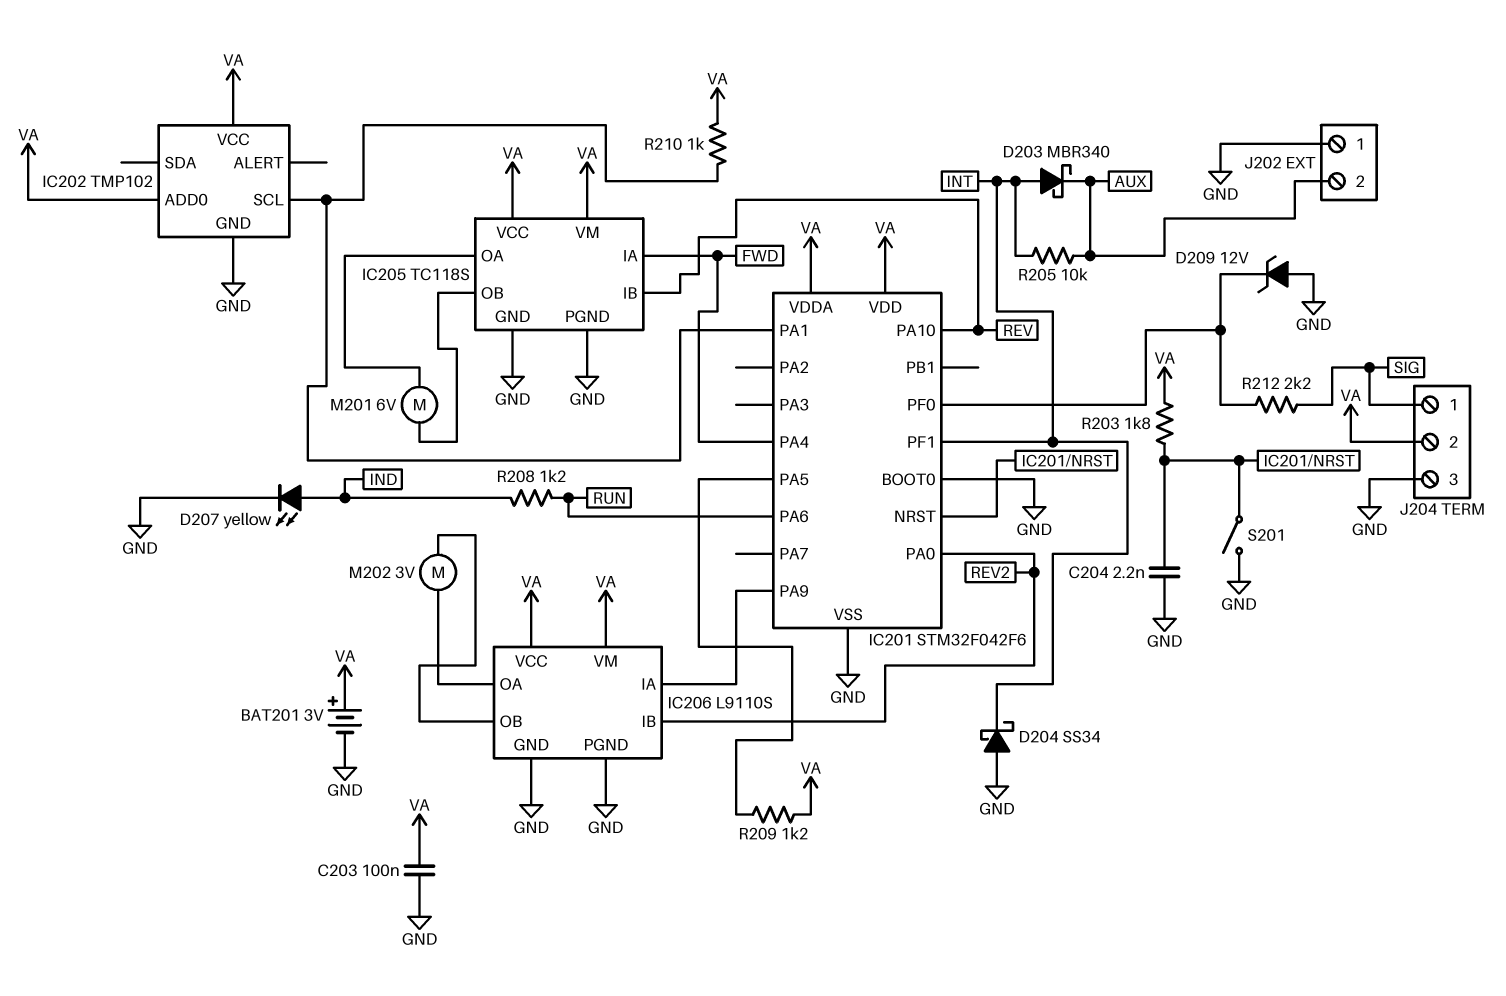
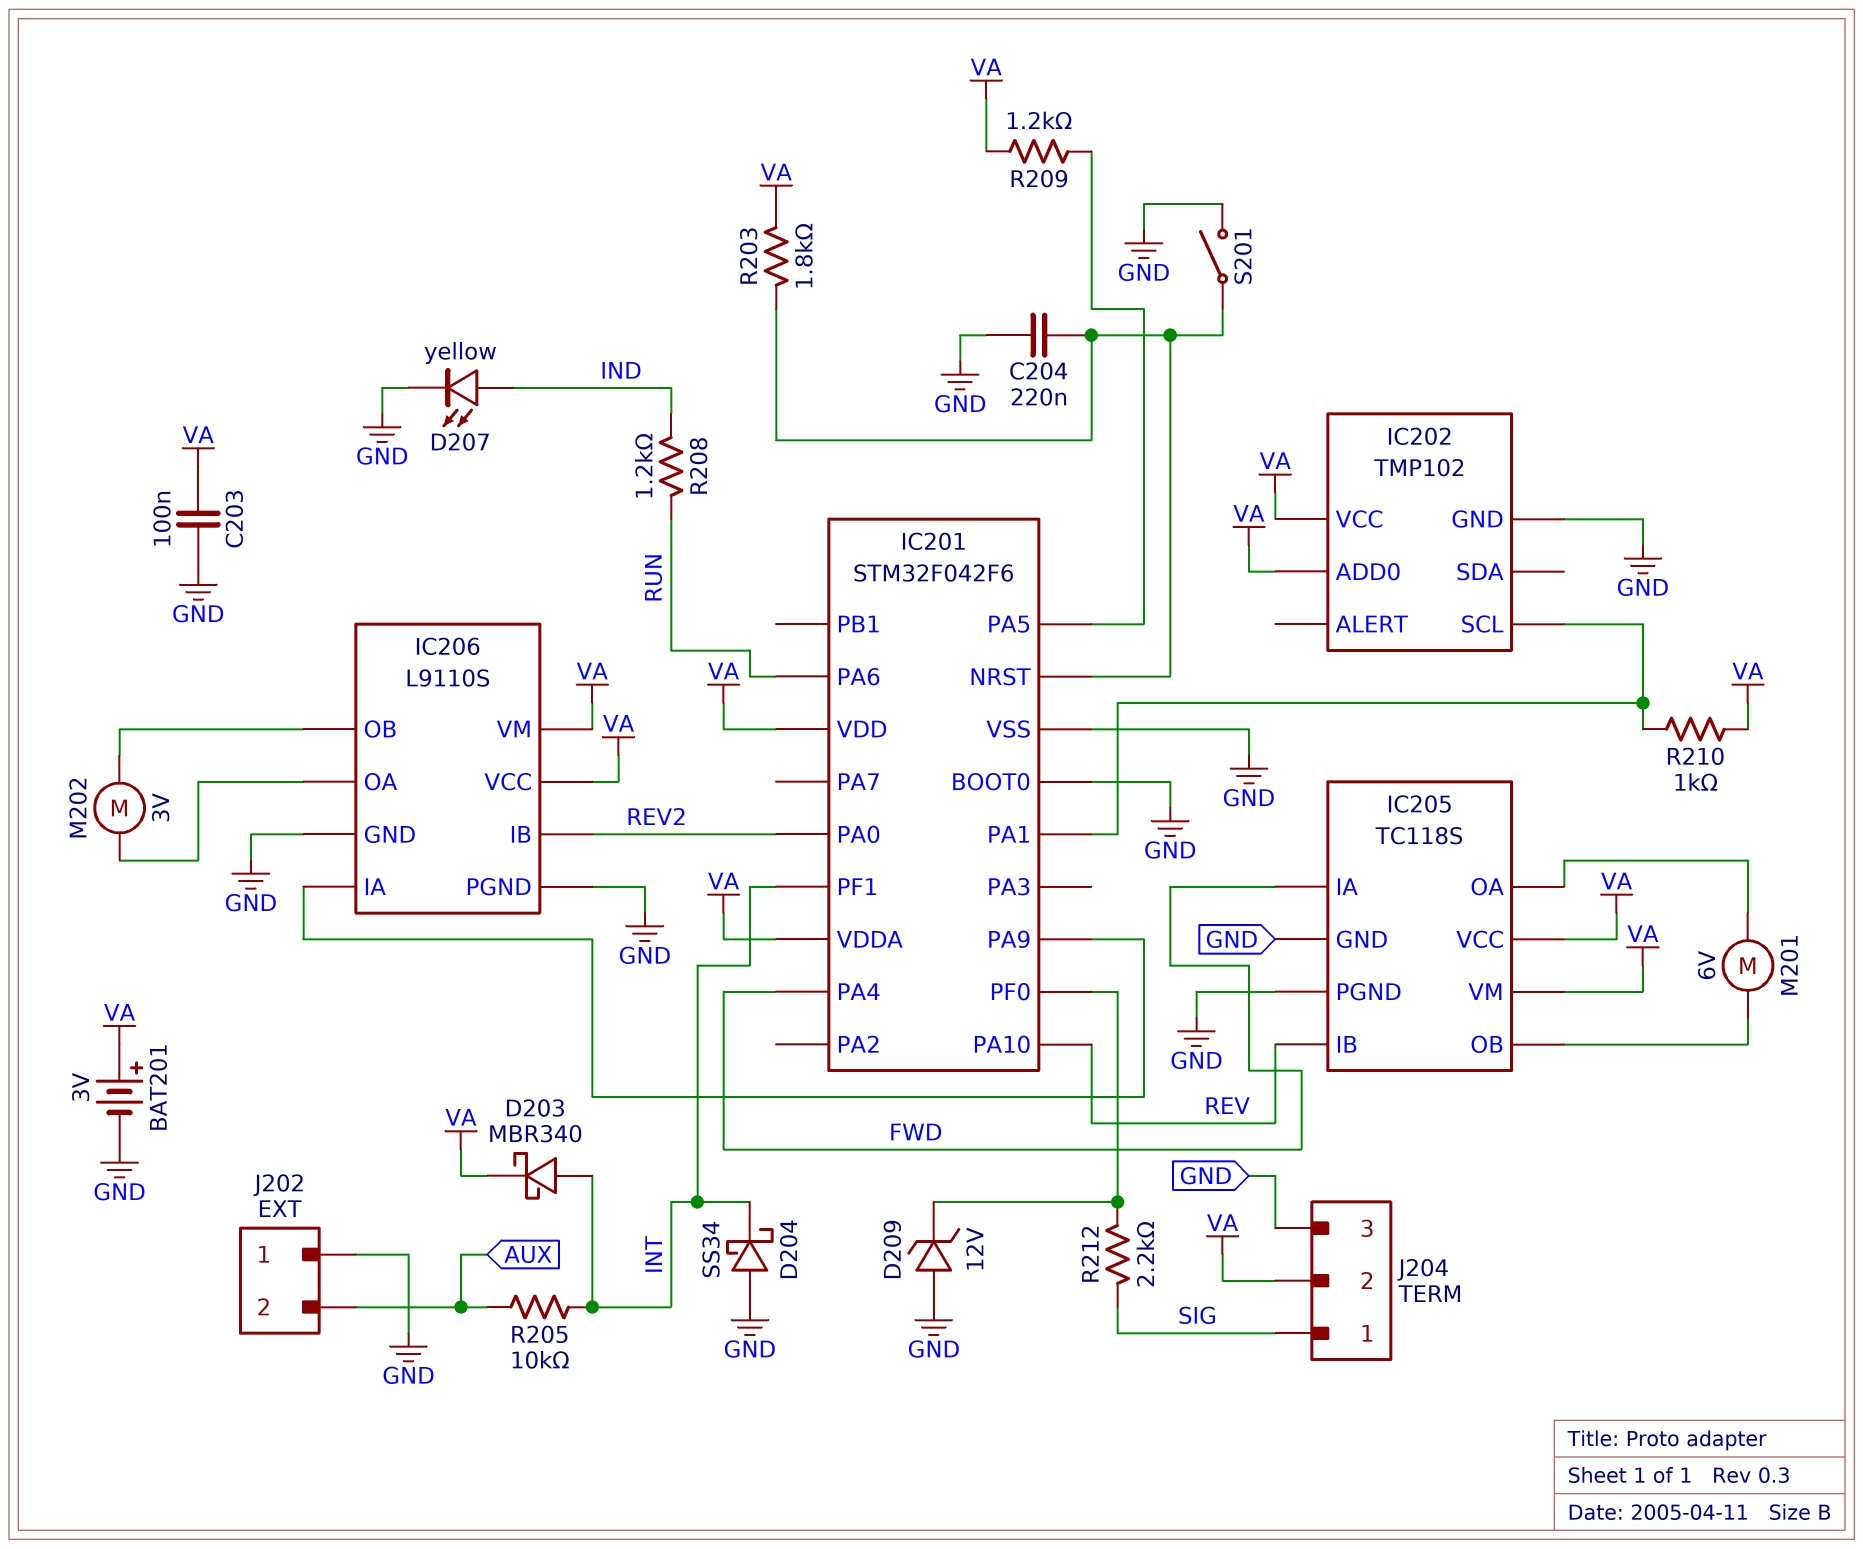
C204: 2.2nF (GND, IC201/NRST) -> 220nF (GND, IC201/NRST)
D203: schottky MBR340 (A INT, K AUX) -> schottky MBR340 (A INT, K VA)

